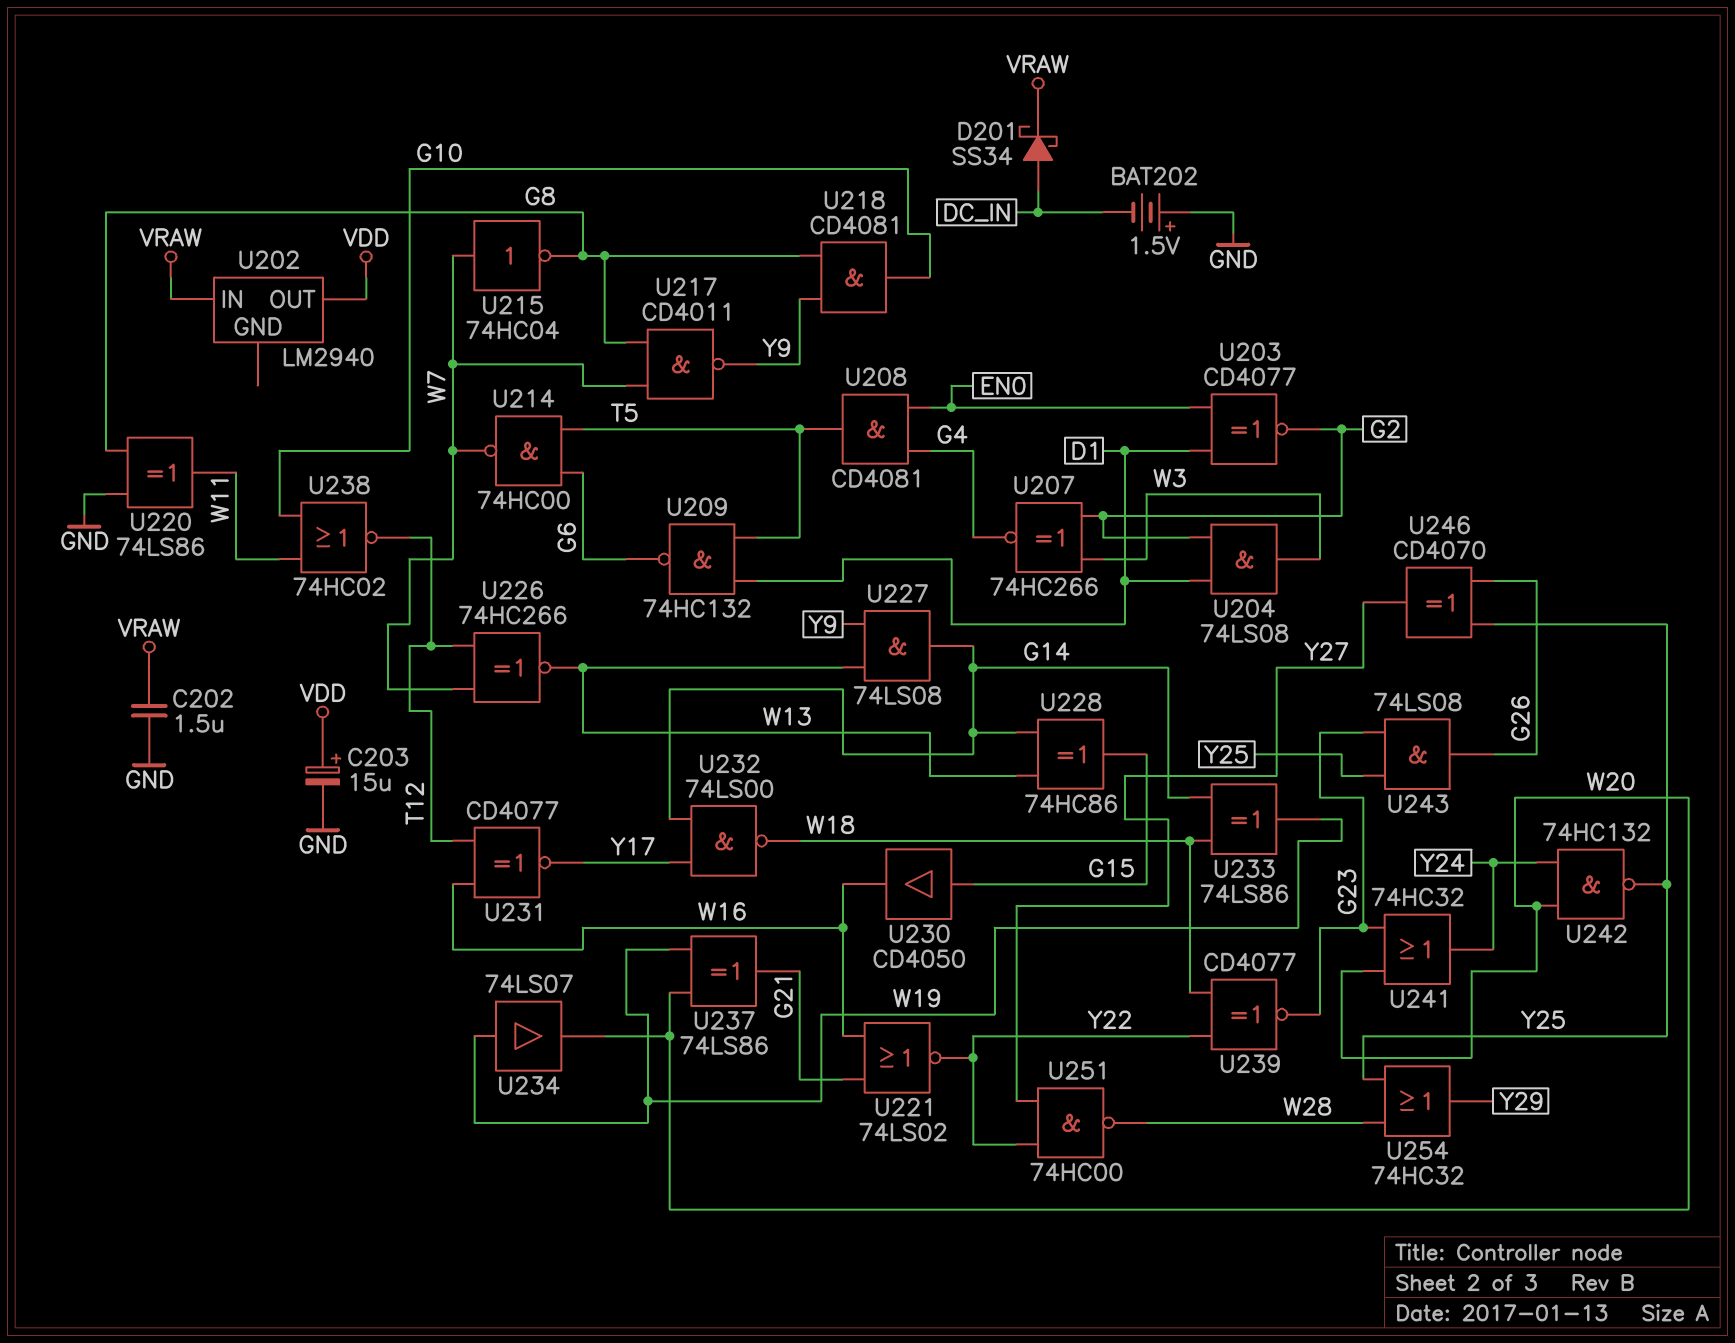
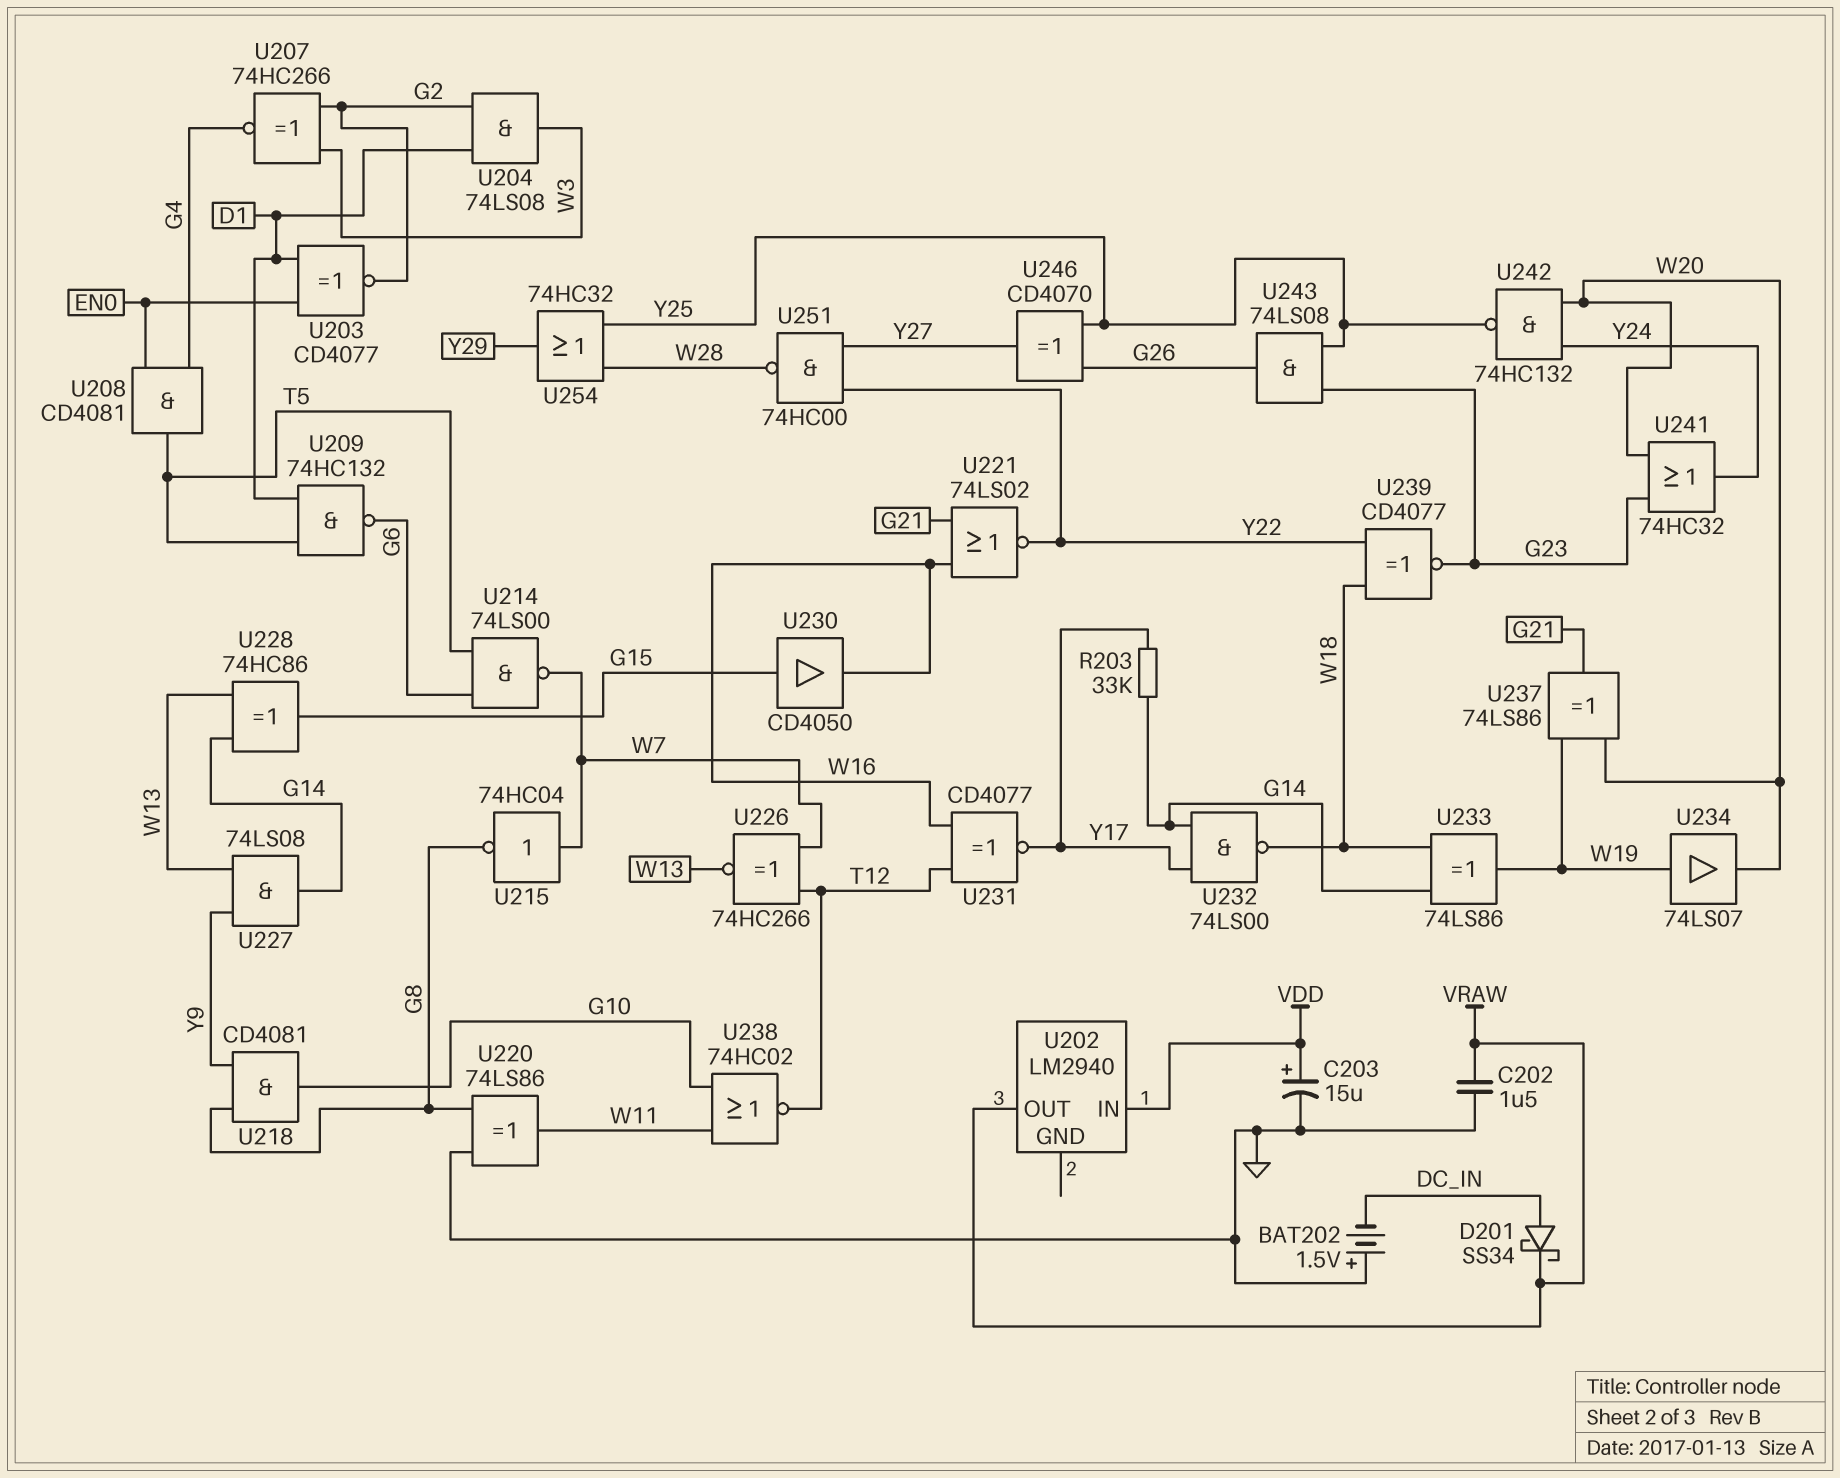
R203: none -> 33k (G14, Y17)
U202 pin IN: VRAW -> VDD
U202 pin OUT: VDD -> VRAW
U214: NAND 74HC00 (in G6, in T5, out W7) -> NAND 74LS00 (in G6, in T5, out W7)
U217: NAND CD4011 (in G8, in W7, out Y9) -> none

